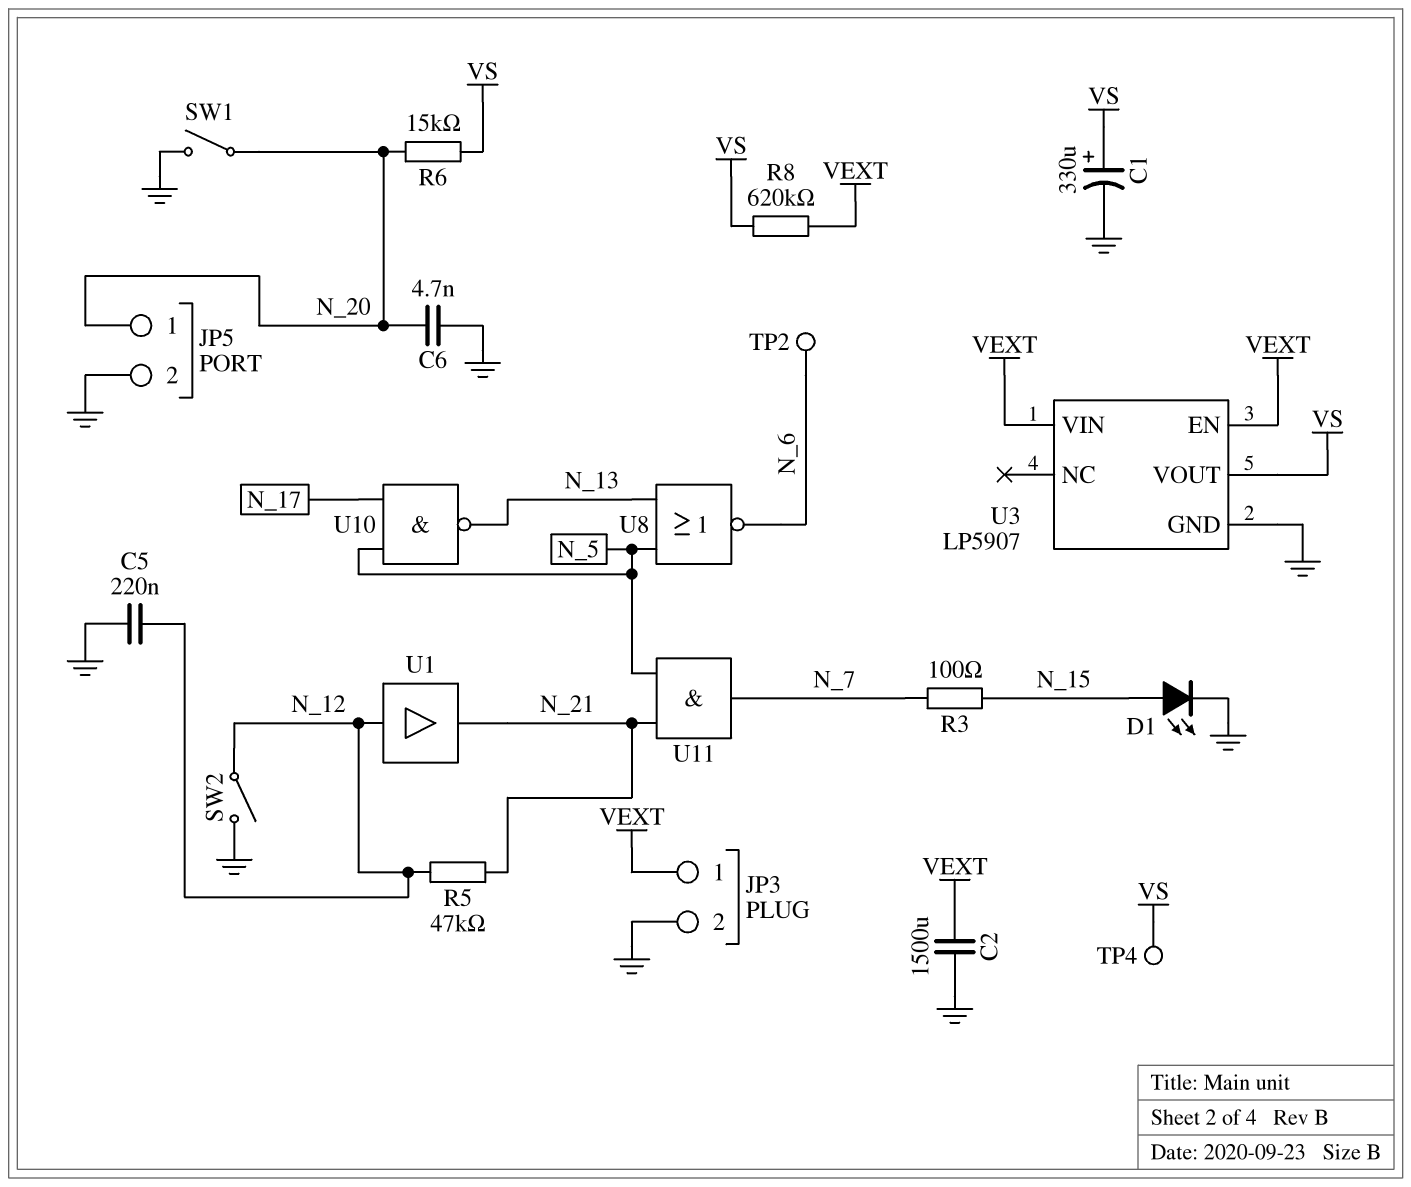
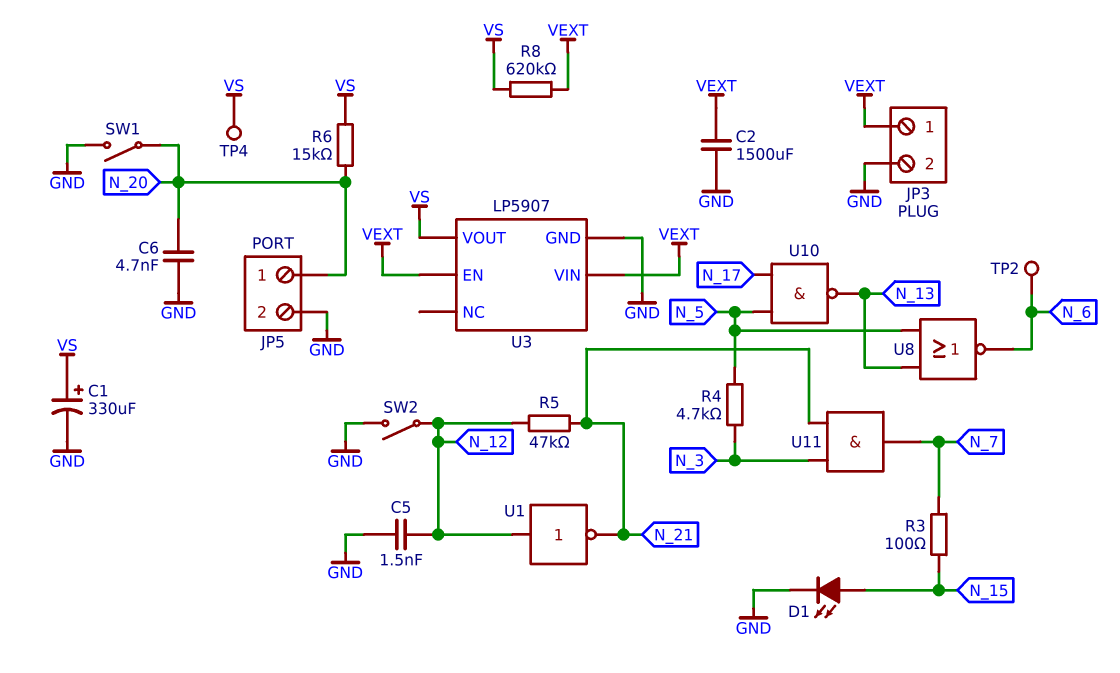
C5: 220nF (GND, N_12) -> 1.5nF (GND, N_12)
R4: none -> 4.7k (N_3, N_5)
U1: buffer (in N_12, out N_21) -> NOT (in N_12, out N_21)
U11: AND (in N_5, in N_21, out N_7) -> AND (in N_3, in N_21, out N_7)

